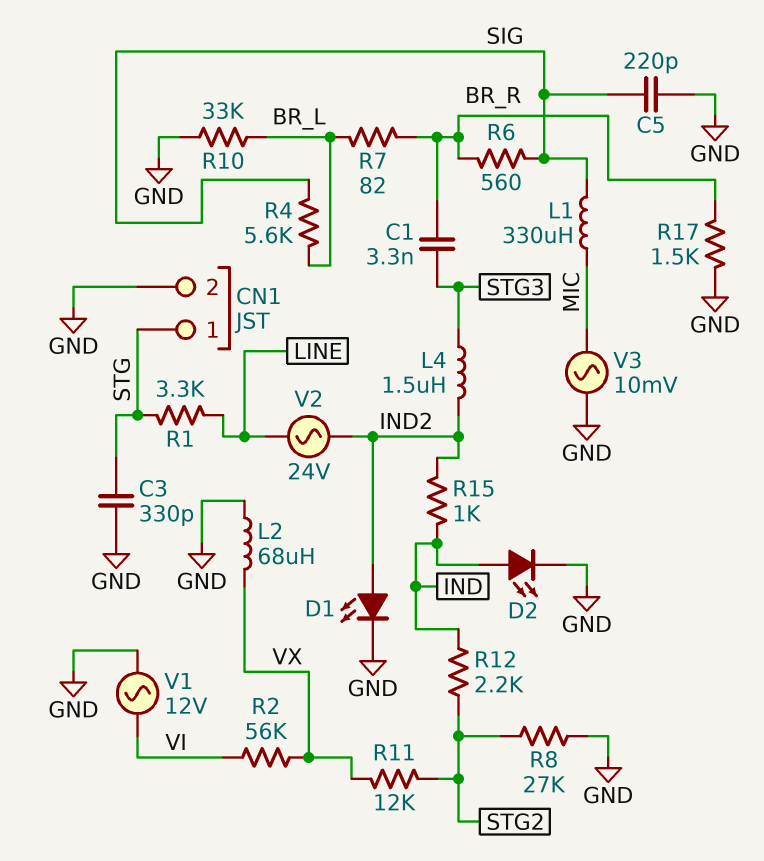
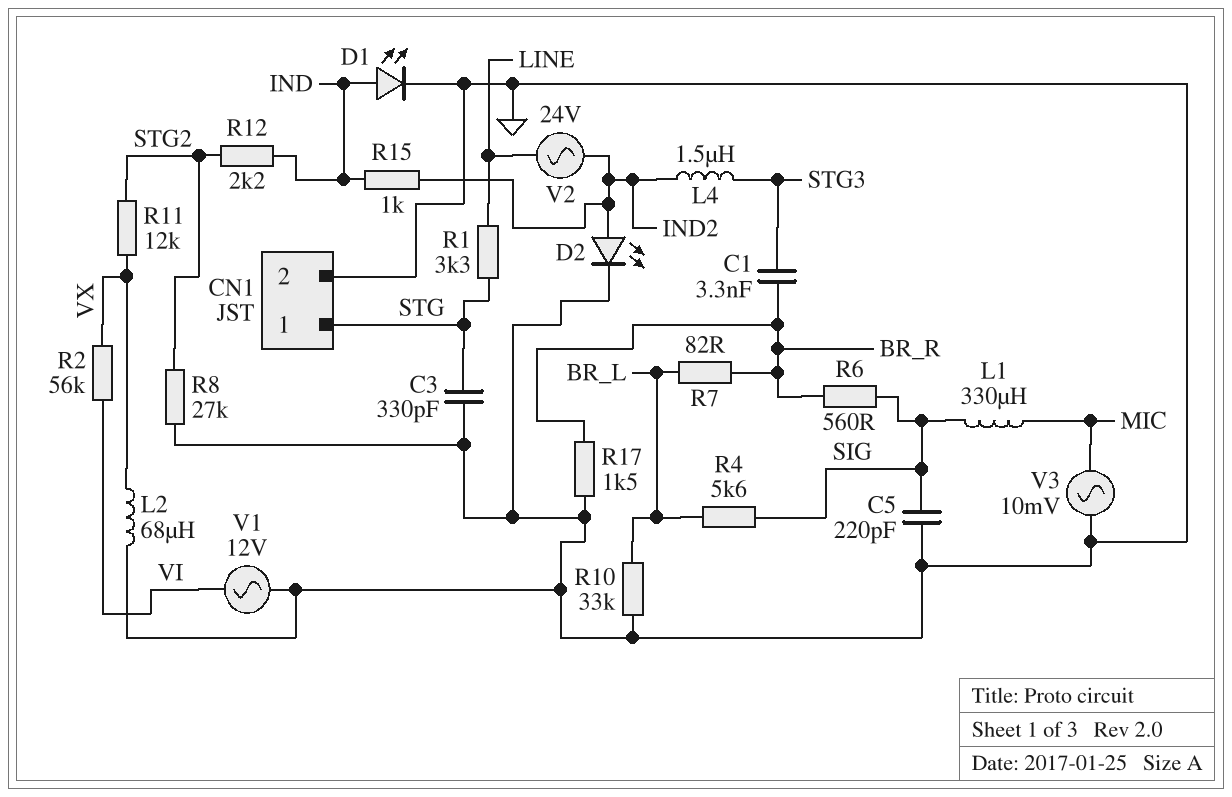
D1: LED (A IND2, K GND) -> LED (A IND, K GND)
D2: LED (A IND, K GND) -> LED (A IND2, K GND)

